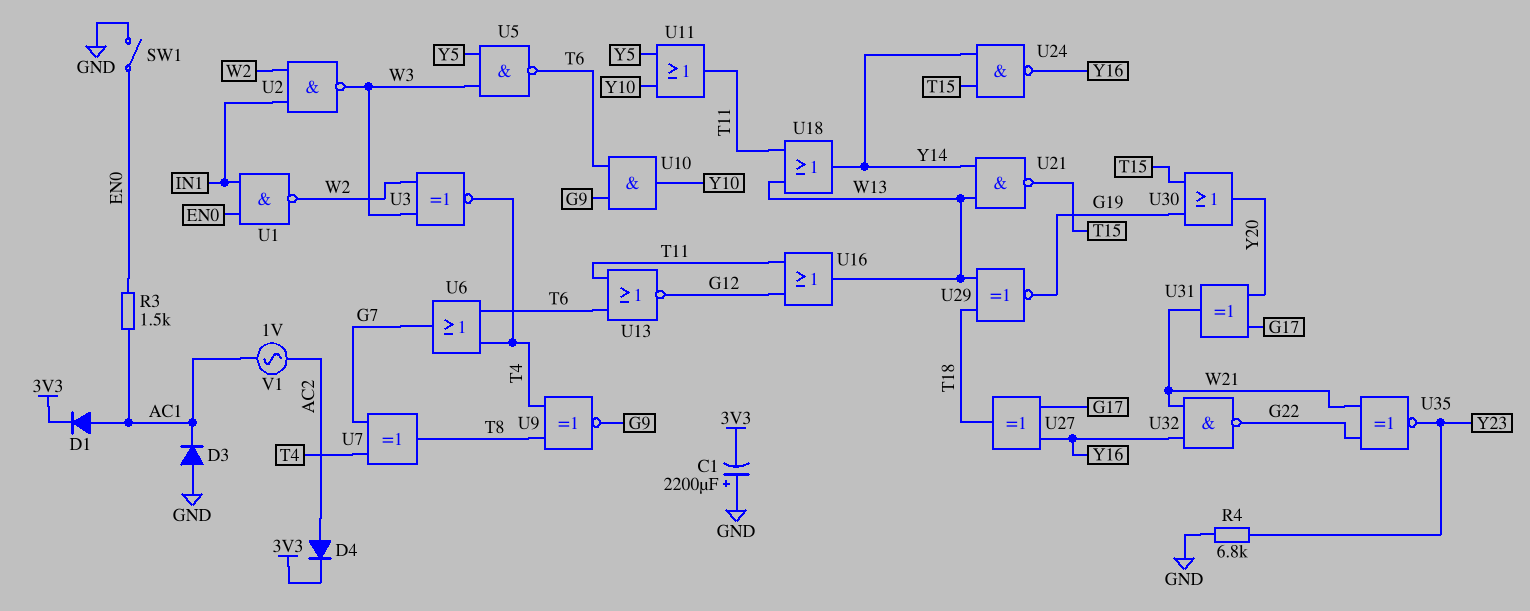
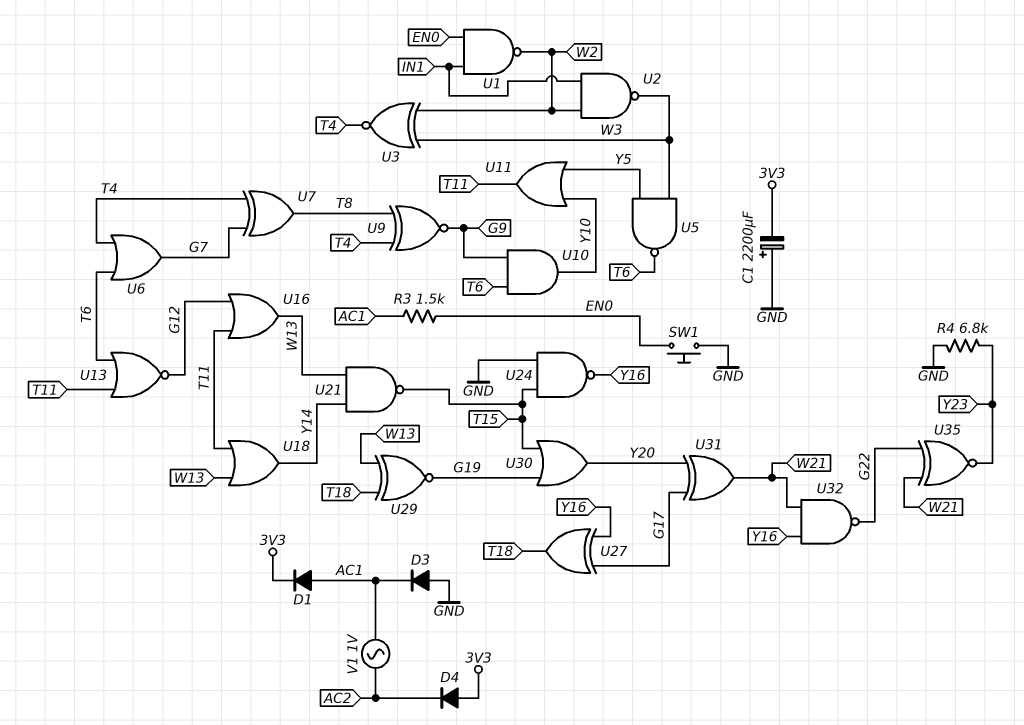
D4: diode (A AC2, K 3V3) -> diode (A 3V3, K AC2)
SW1: switch (EN0, GND) -> button (EN0, GND)
U24: NAND (in T15, in Y14, out Y16) -> NAND (in GND, in T15, out Y16)

